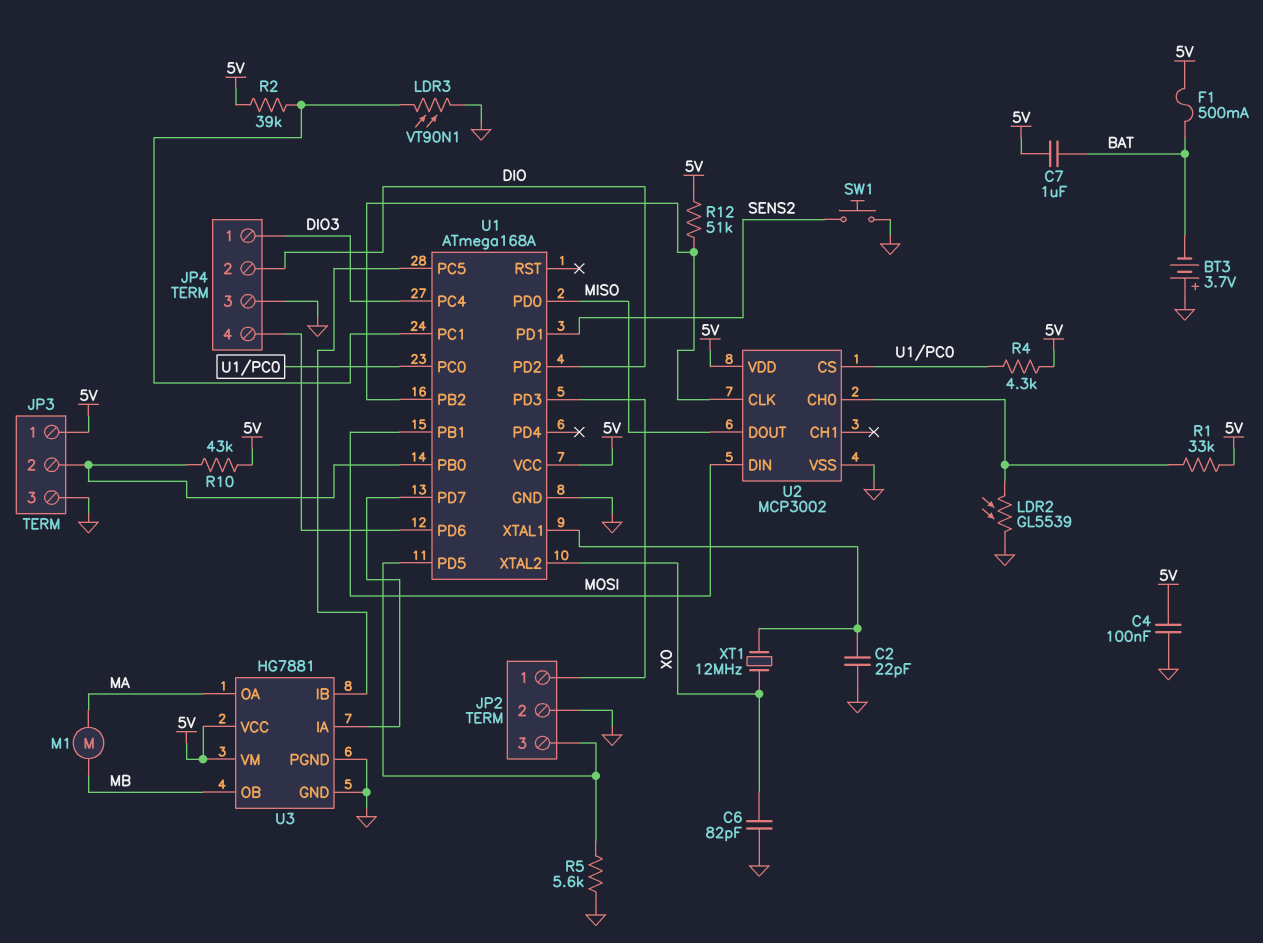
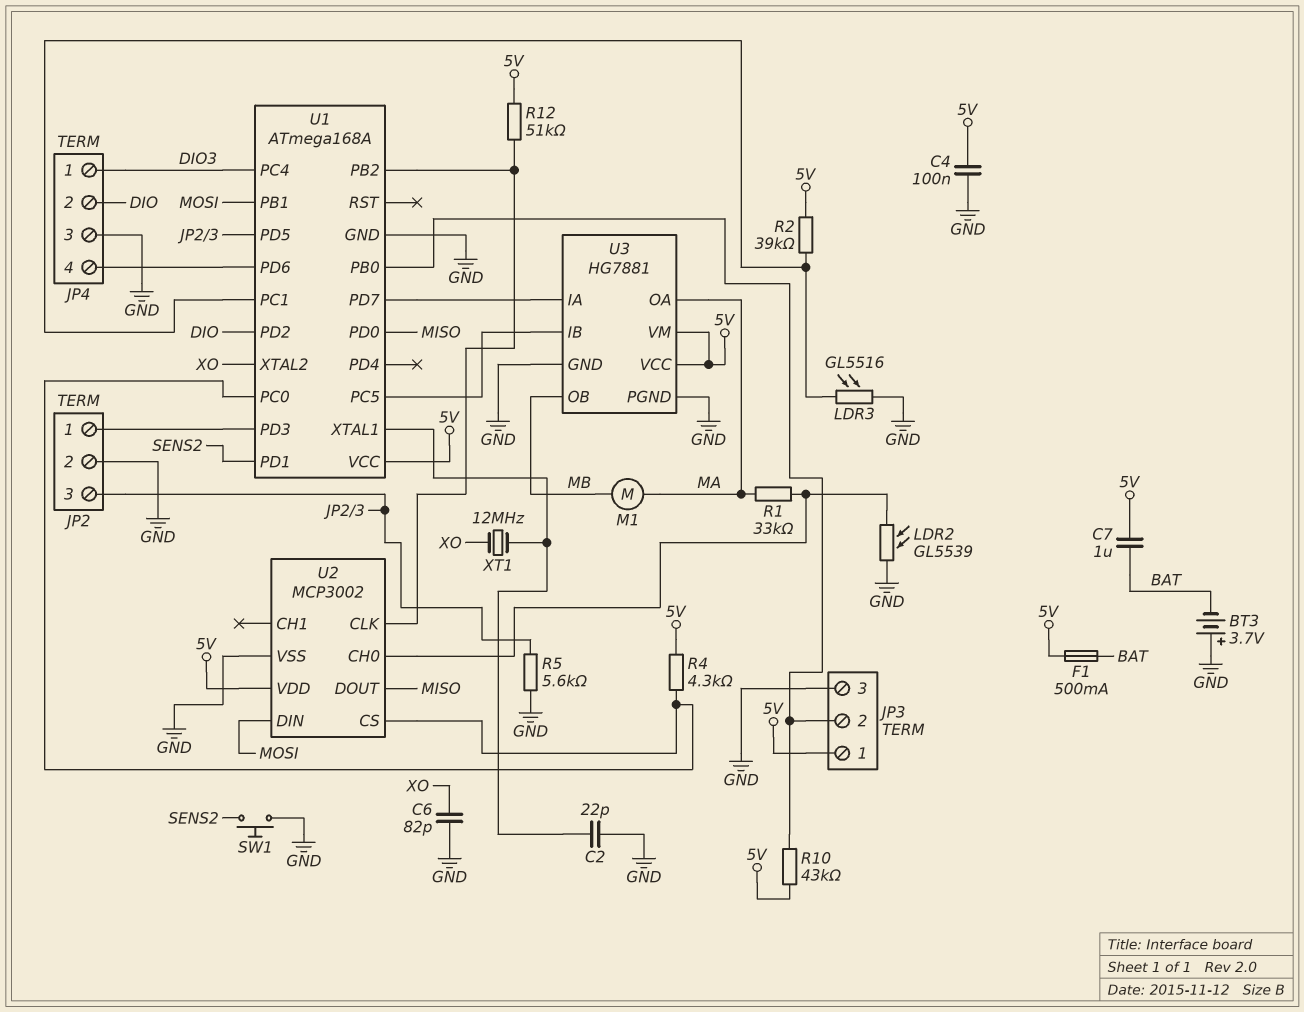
LDR3: VT90N1 (GND, U1/PC1) -> GL5516 (GND, U1/PC1)
R1: 33k (5V, U2/CH0) -> 33k (MA, U2/CH0)

